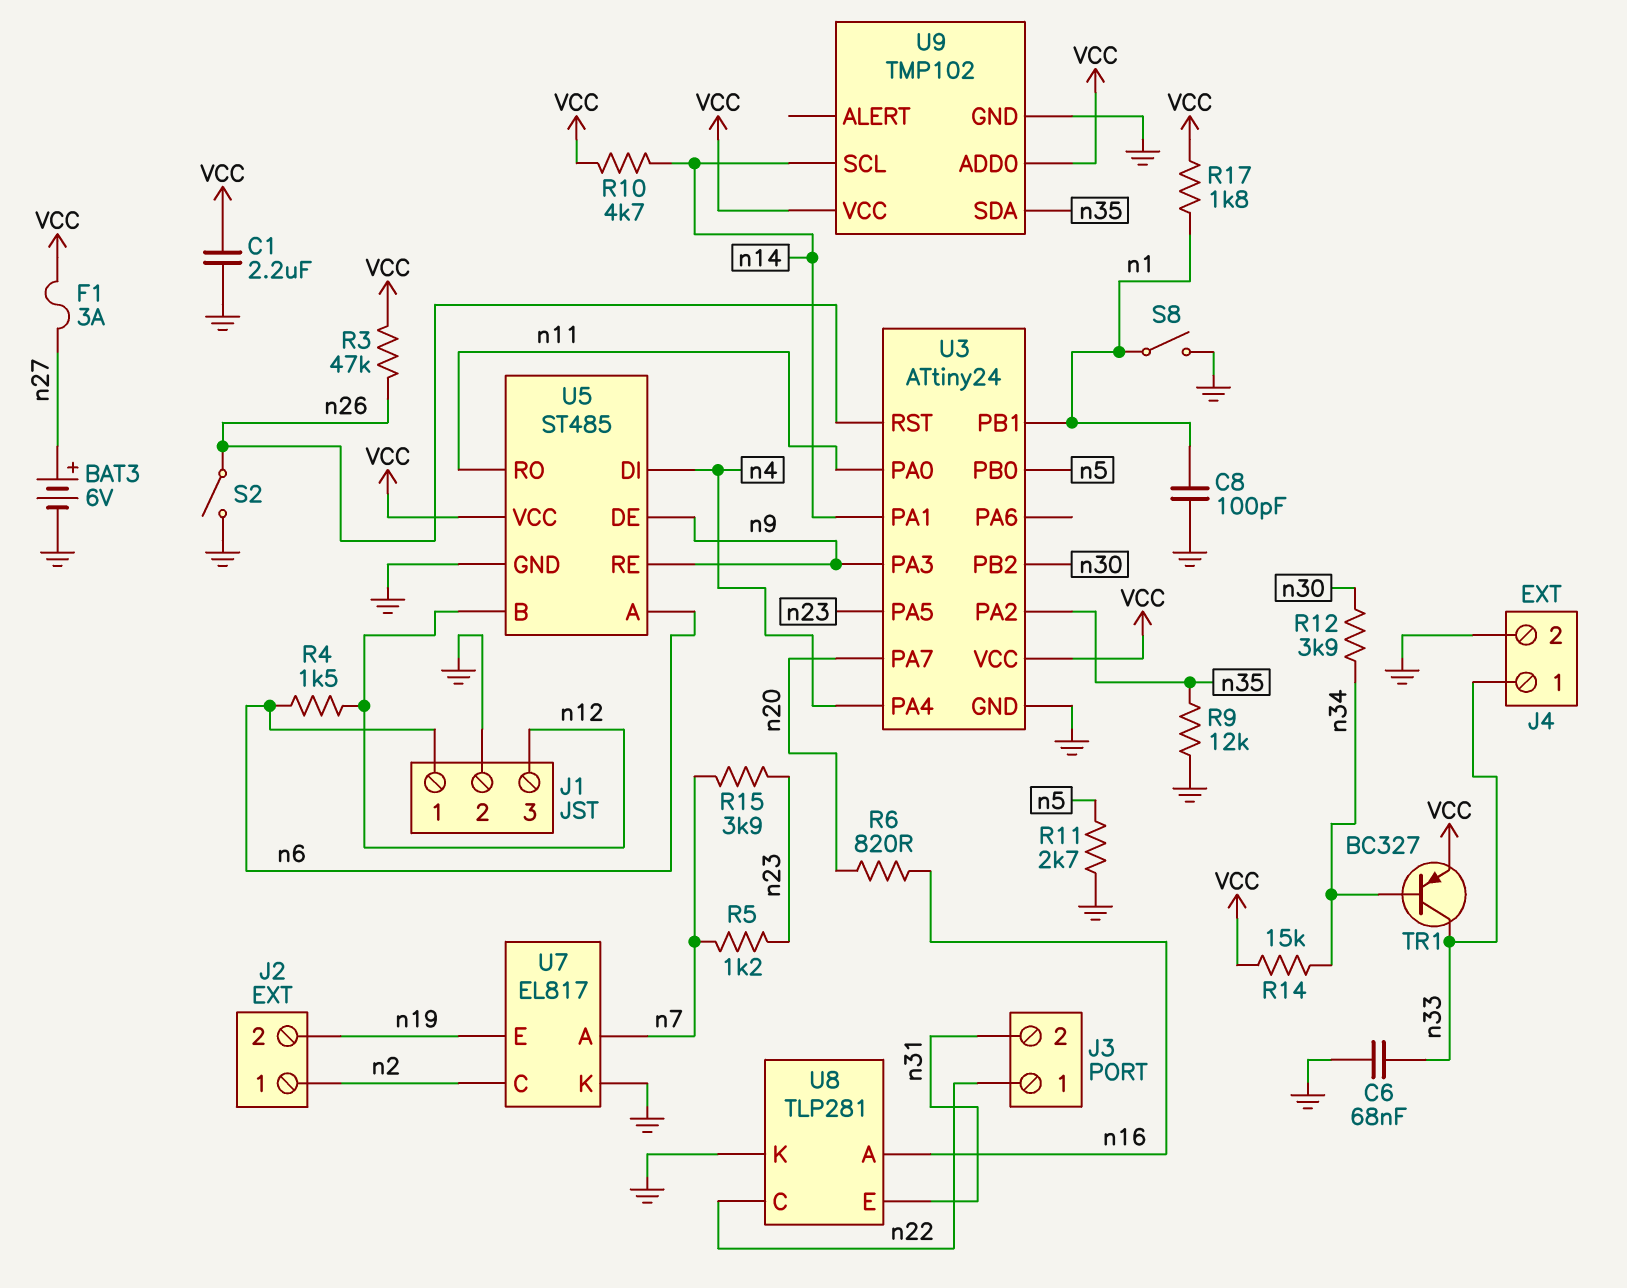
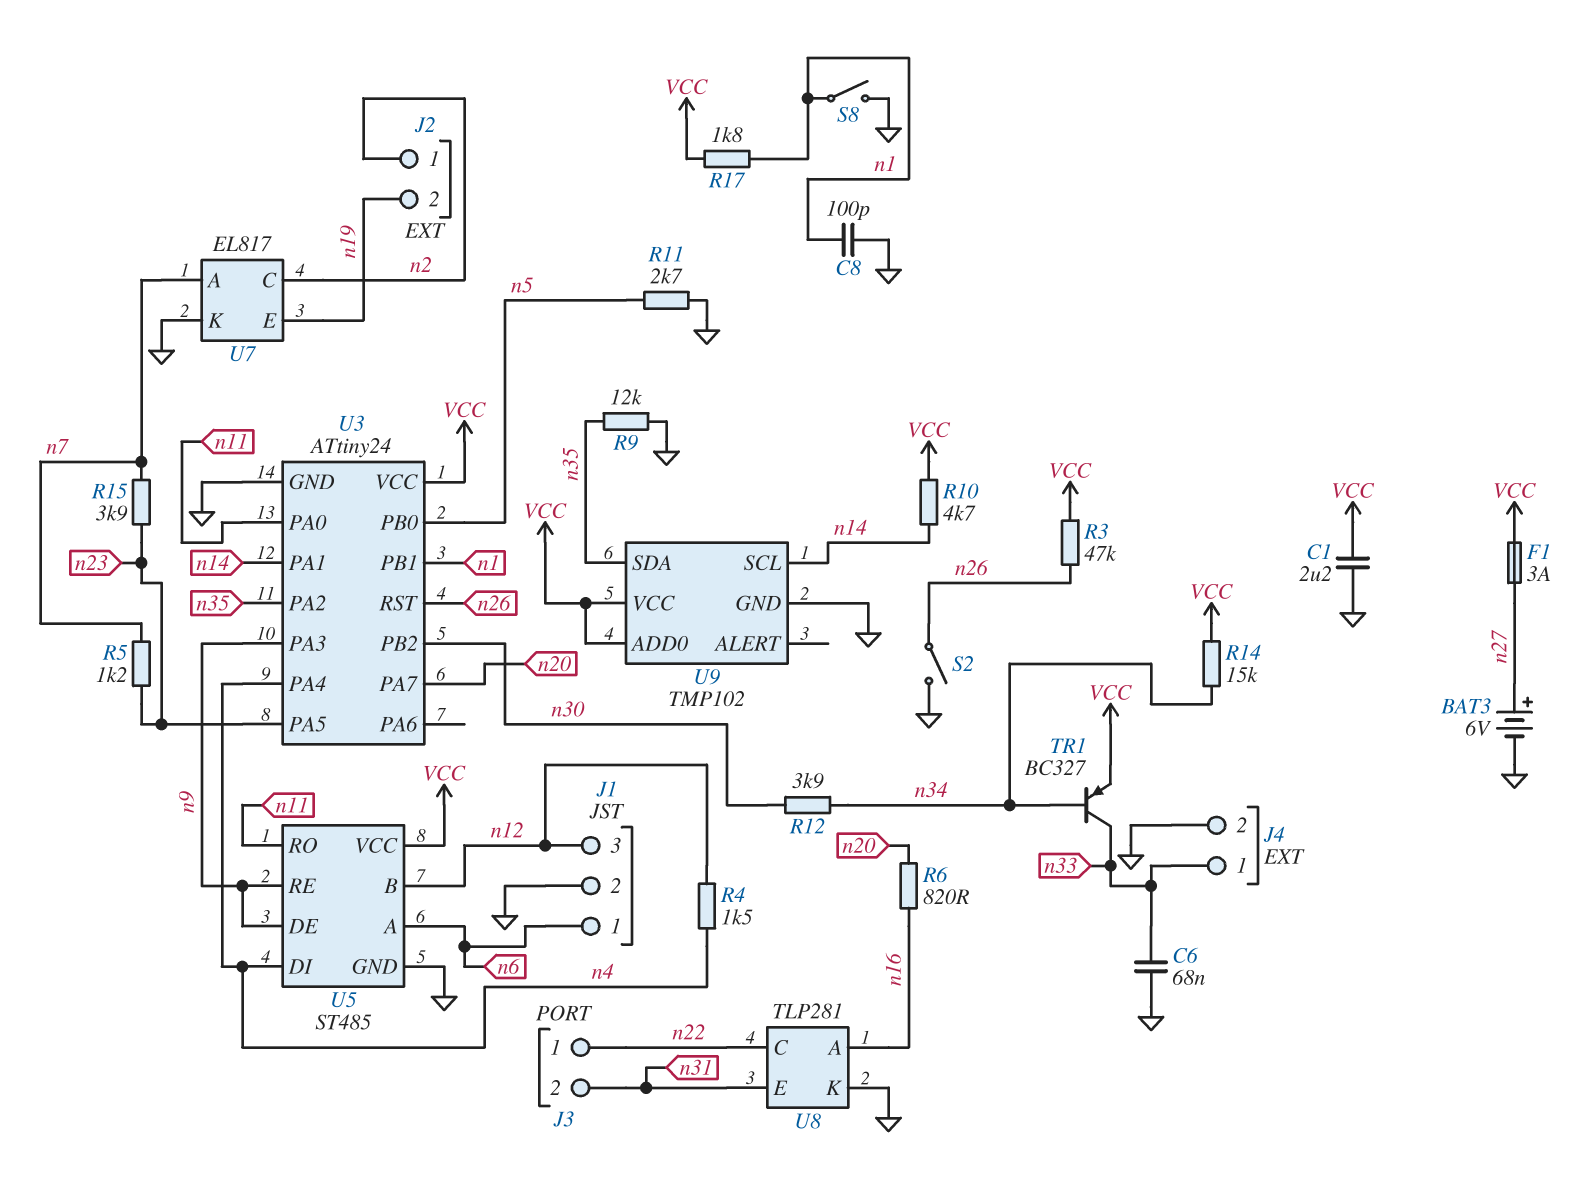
R4: 1.5k (n6, n12) -> 1.5k (n4, n12)

